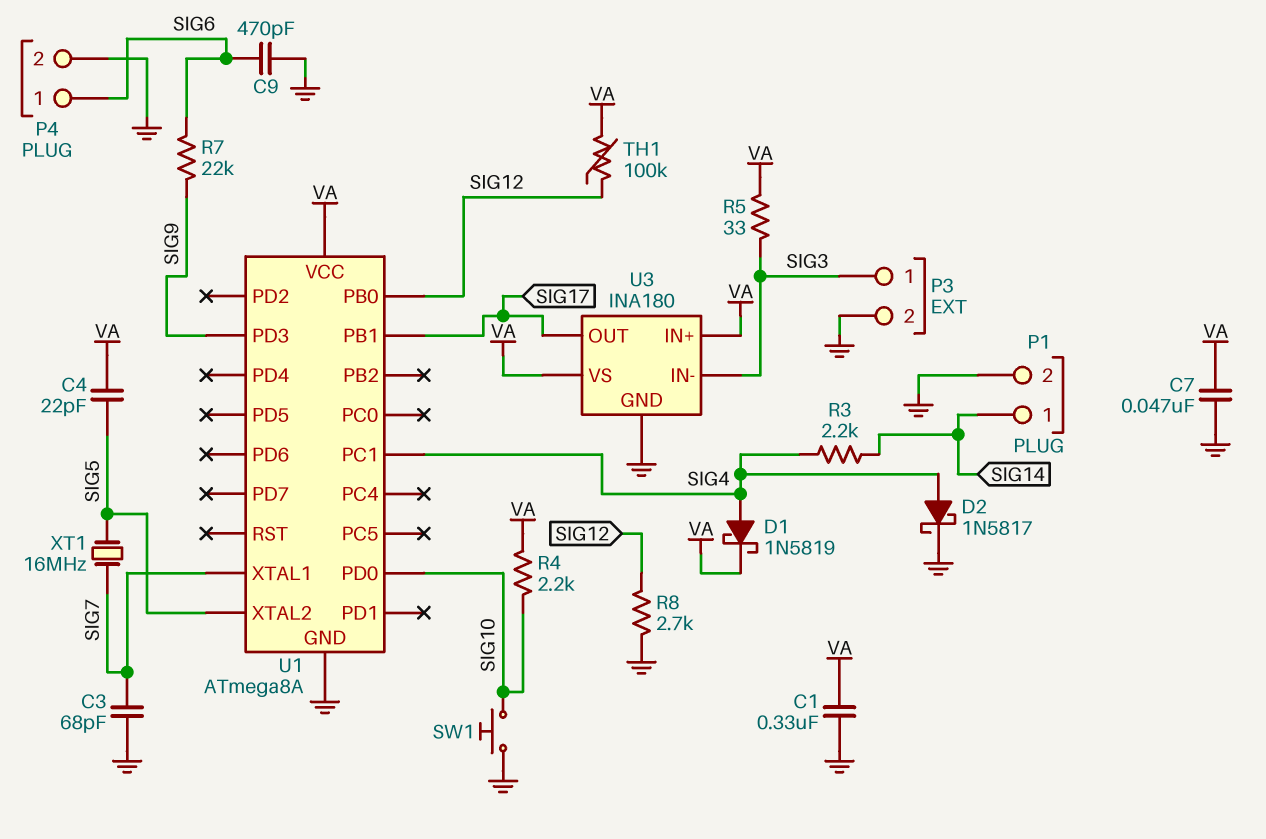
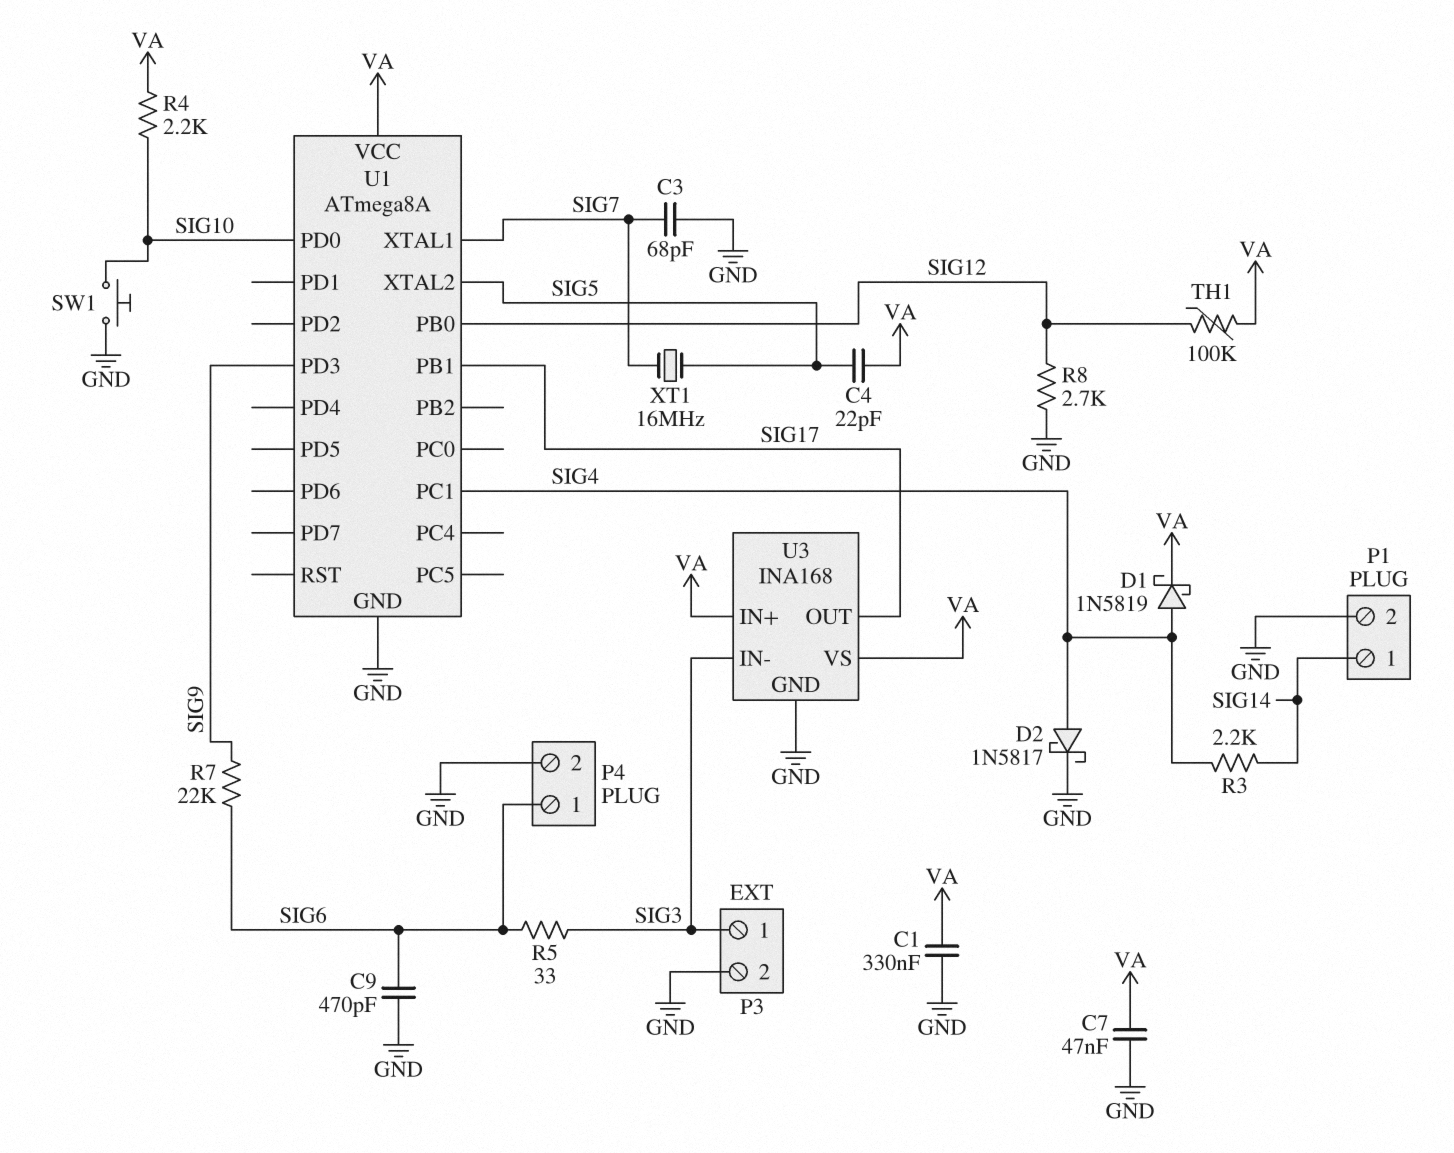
R5: 33 (SIG3, VA) -> 33 (SIG3, SIG6)
U3: INA180 -> INA168

